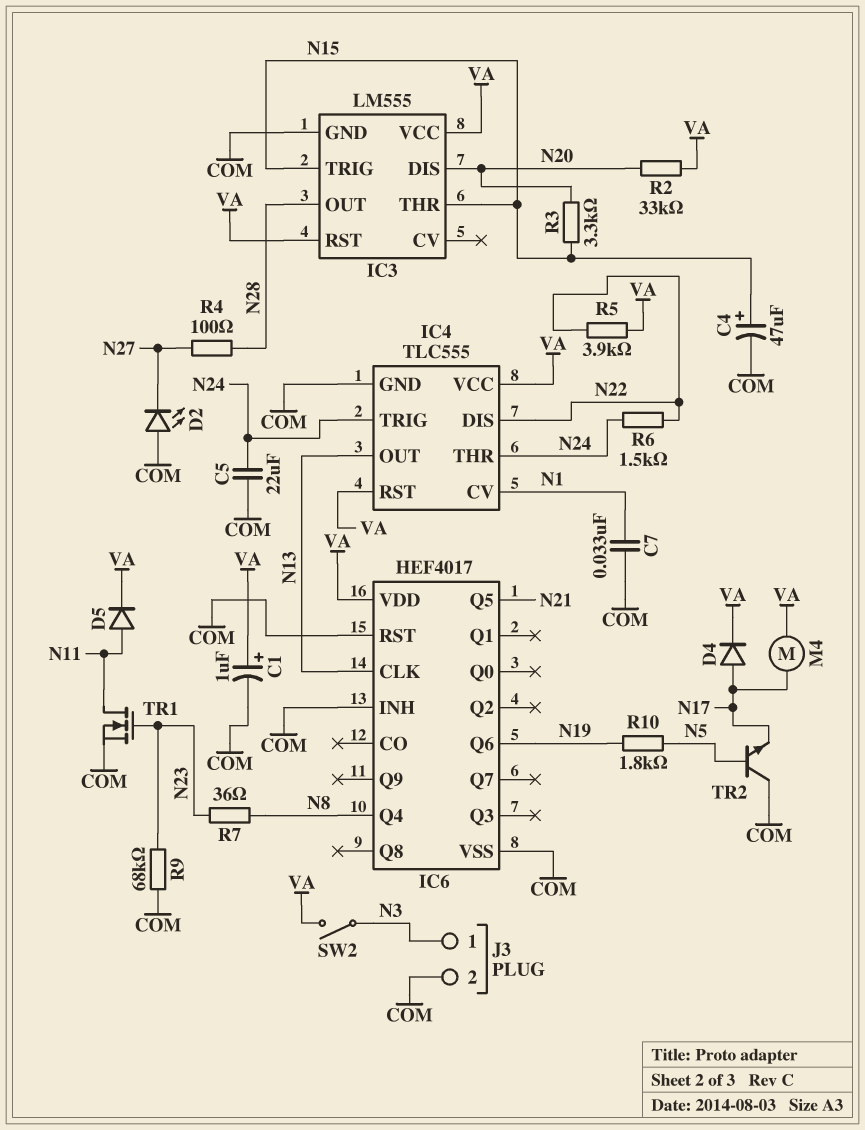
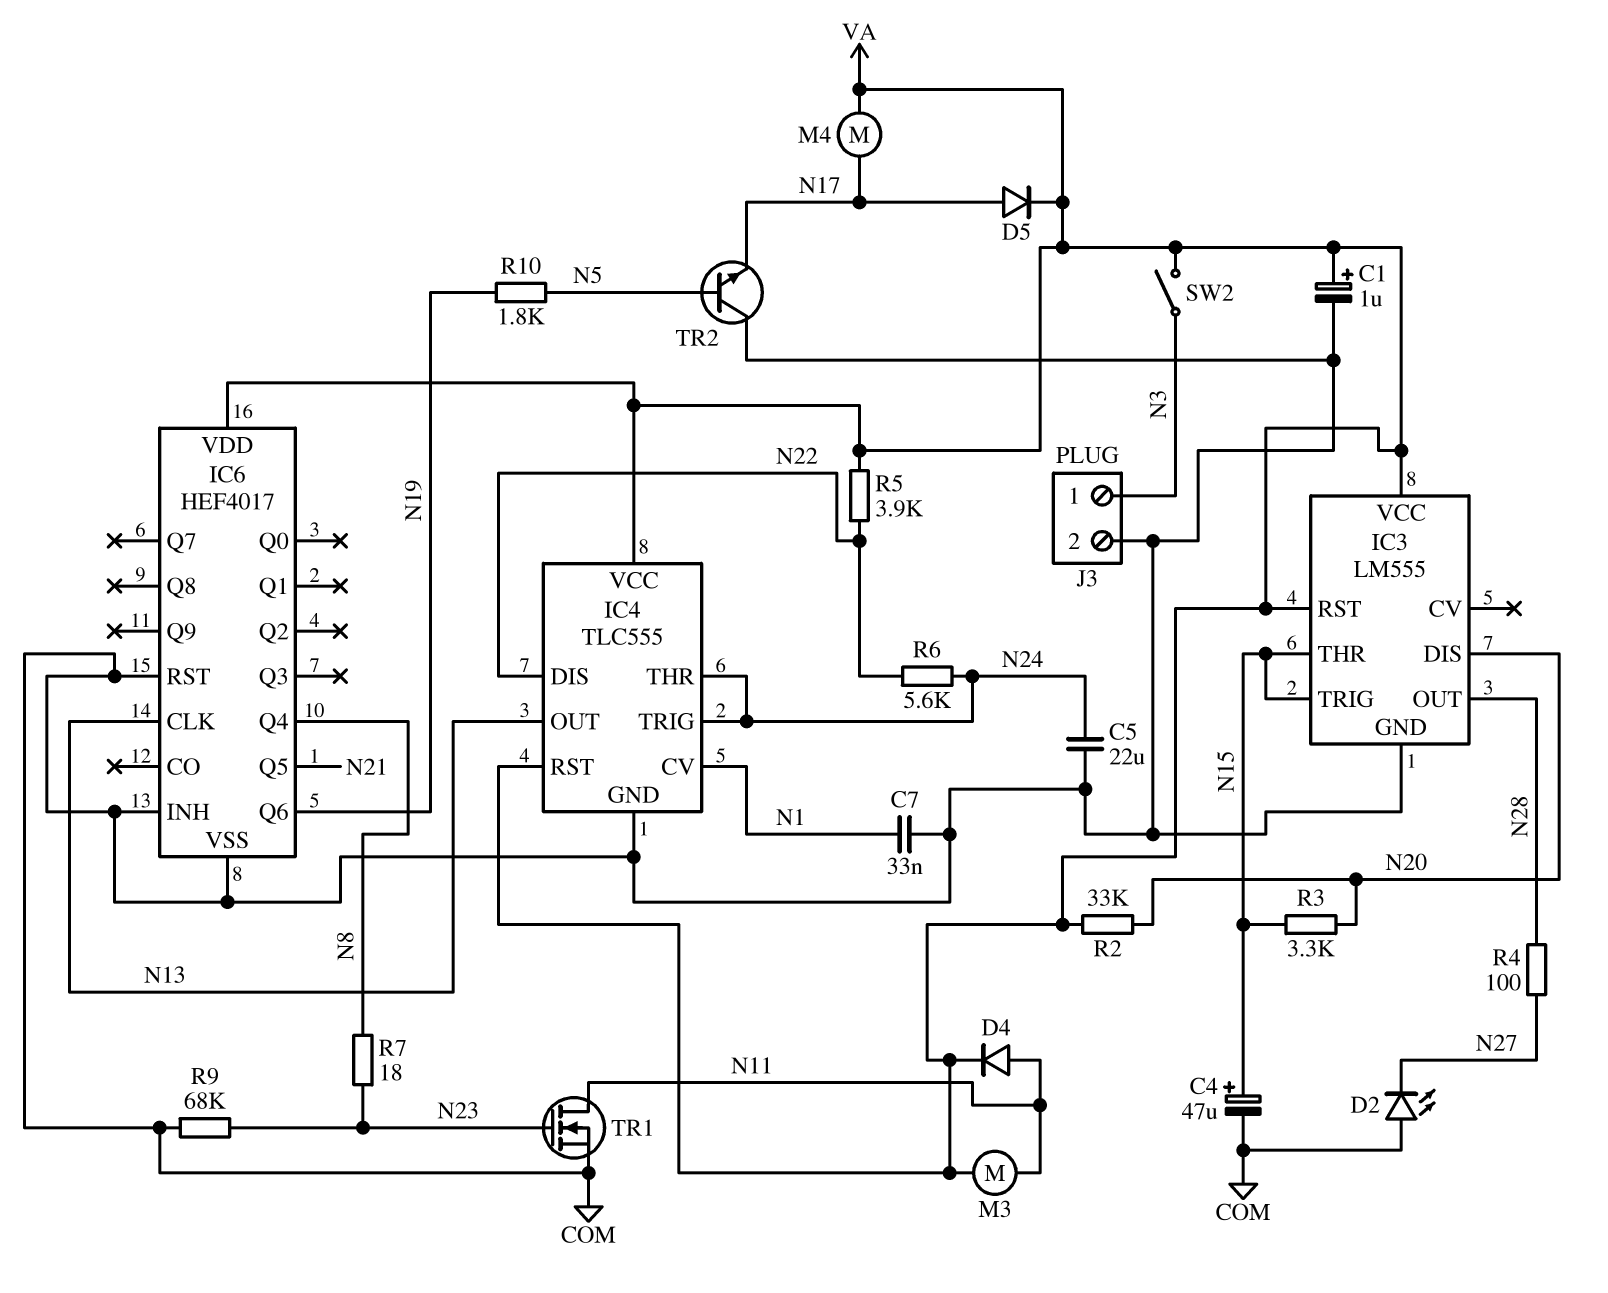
D4: diode (A N17, K VA) -> diode (A N11, K VA)
D5: diode (A N11, K VA) -> diode (A N17, K VA)
M3: none -> motor (N11, VA)
R6: 1.5k (N22, N24) -> 5.6k (N22, N24)
R7: 36 (N8, N23) -> 18 (N8, N23)

